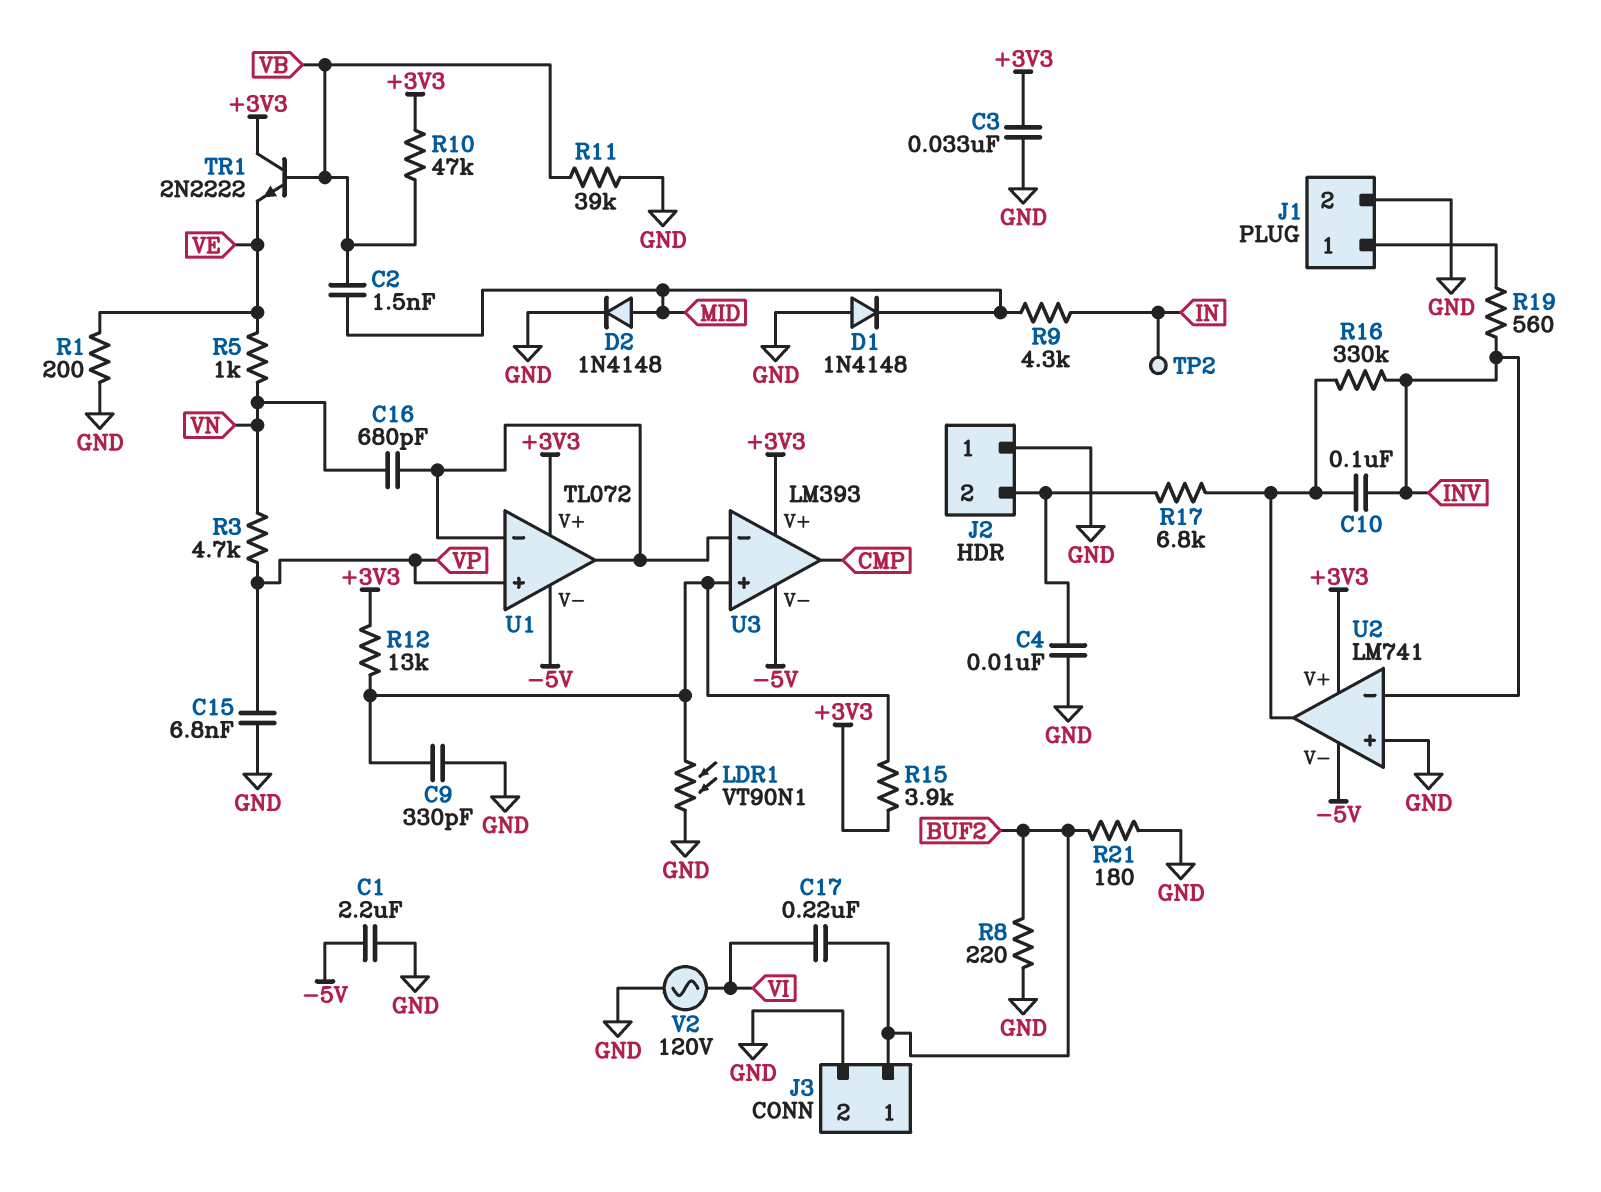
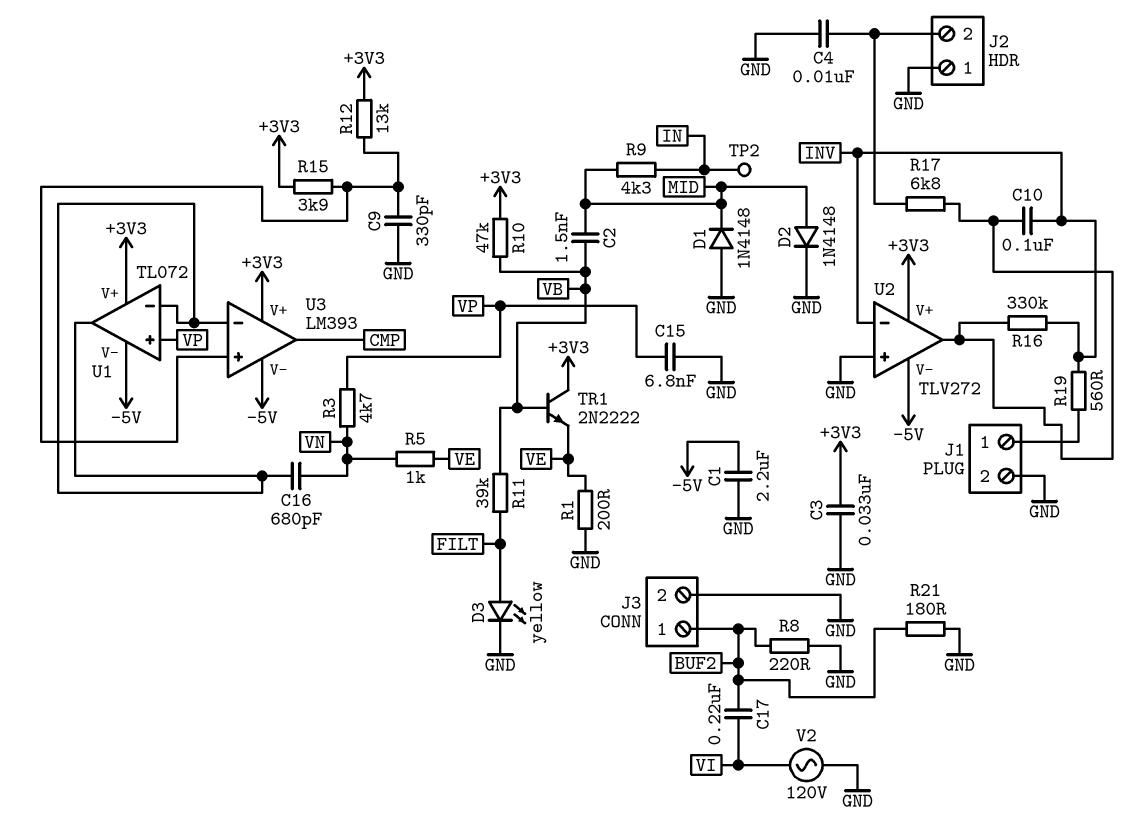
D3: none -> LED yellow (A FILT, K GND)
LDR1: VT90N1 (GND, U3/in+) -> none
R11: 39k (GND, VB) -> 39k (FILT, VB)
U2: LM741 -> TLV272

